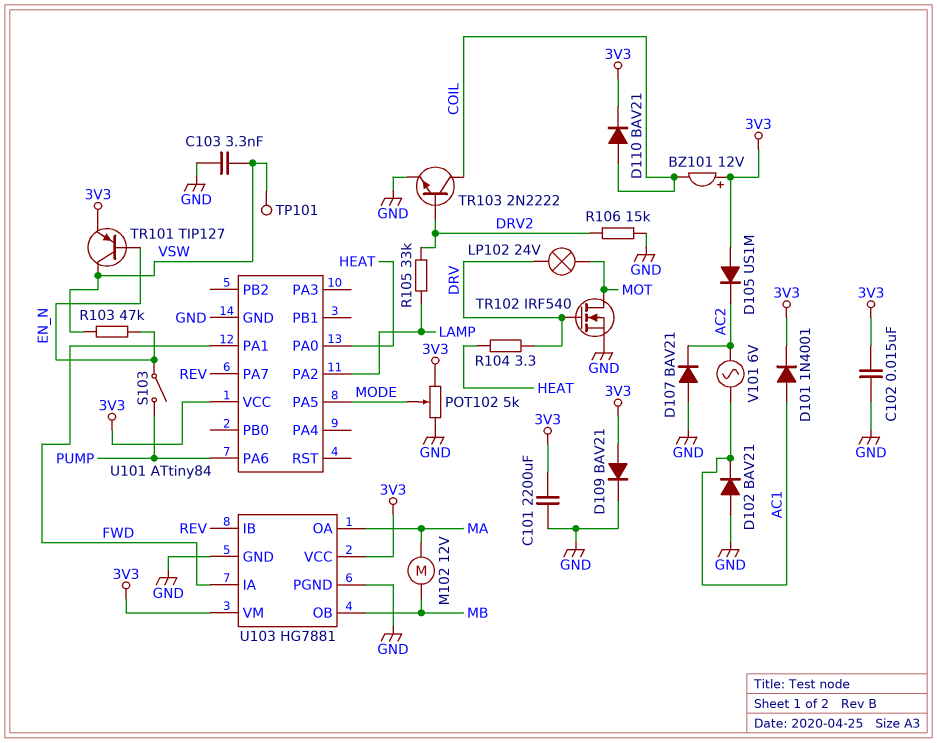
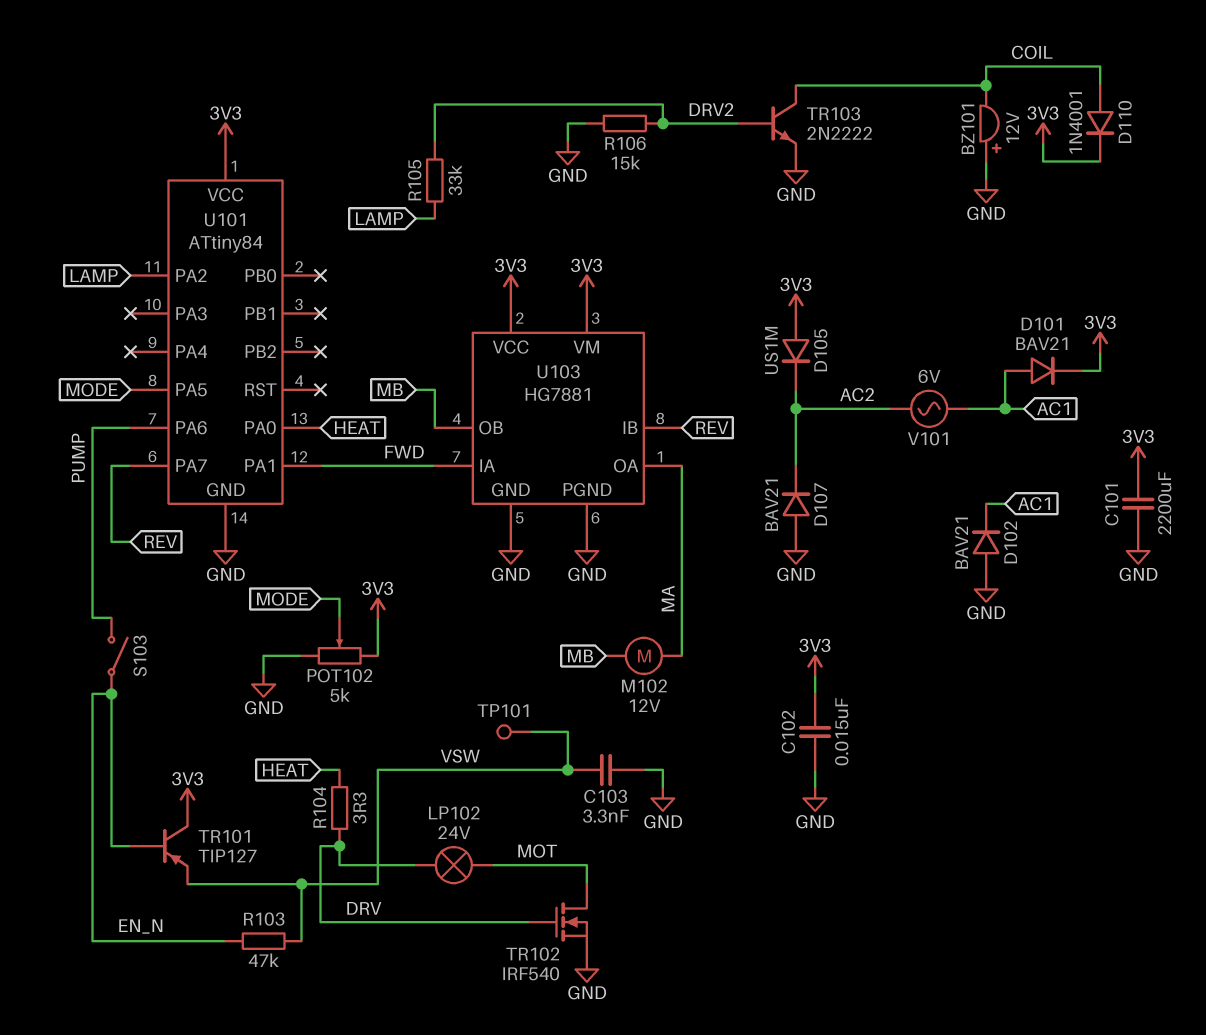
BZ101: buzzer 12V (plus 3V3, minus COIL) -> buzzer 12V (plus GND, minus COIL)
D101: diode 1N4001 (A AC1, K 3V3) -> diode BAV21 (A AC1, K 3V3)
D109: diode BAV21 (A 3V3, K GND) -> none
D110: diode BAV21 (A COIL, K 3V3) -> diode 1N4001 (A COIL, K 3V3)
TR101: PNP TIP127 (B EN_N, C VSW, E 3V3) -> PNP TIP127 (B EN_N, C 3V3, E VSW)

